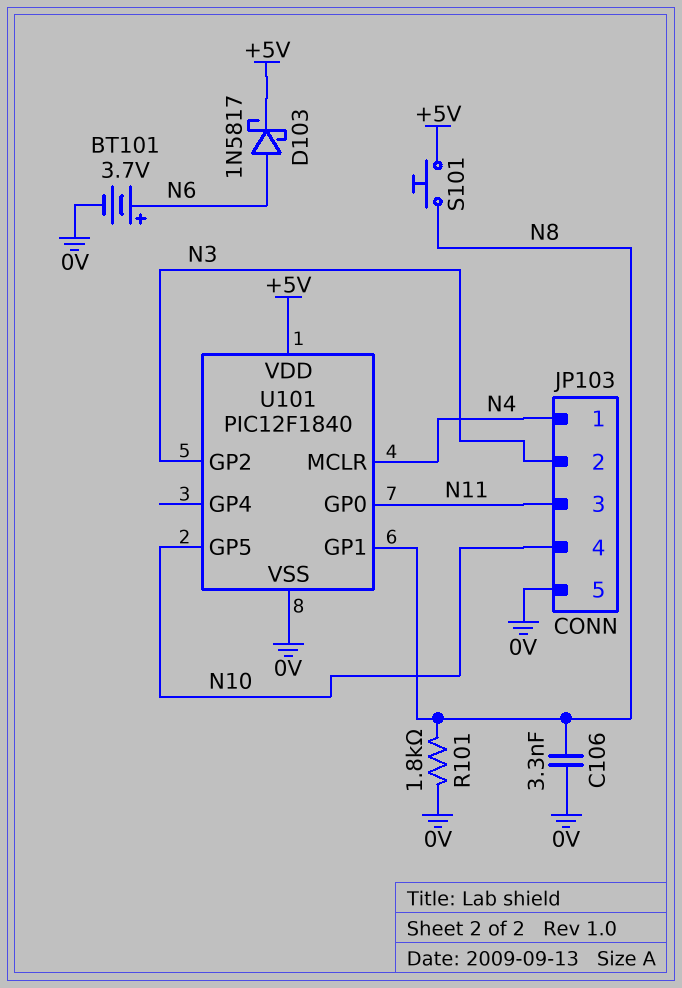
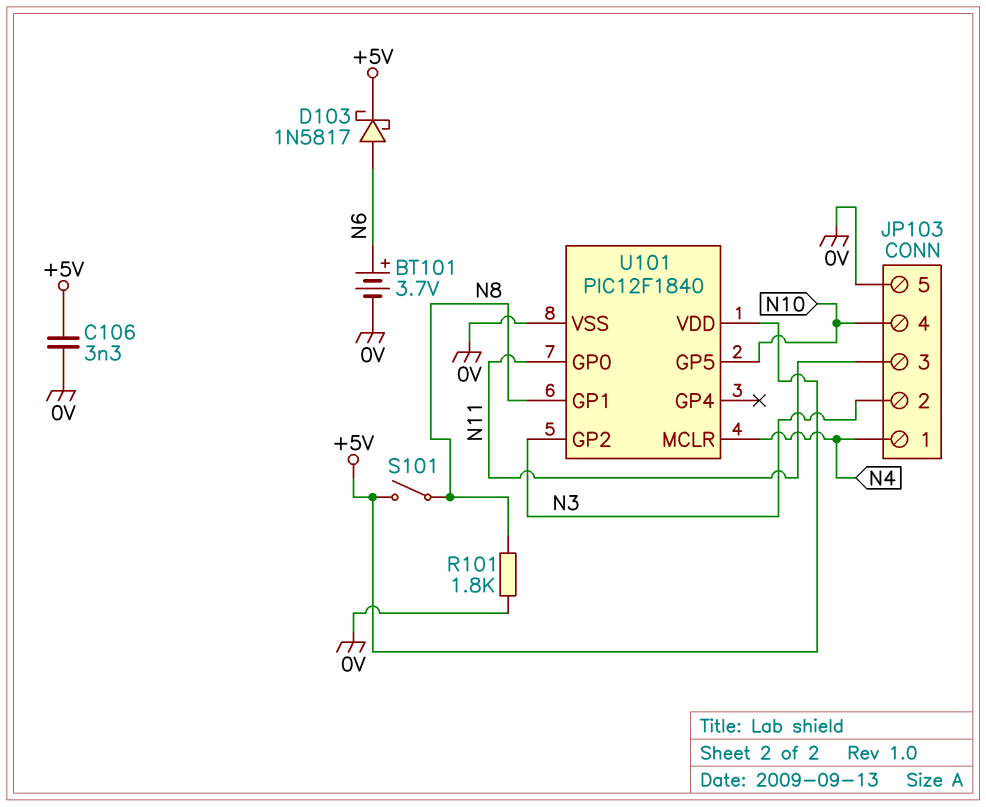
C106: 3.3nF (0V, N8) -> 3.3nF (+5V, 0V)
S101: button (+5V, N8) -> switch (+5V, N8)

